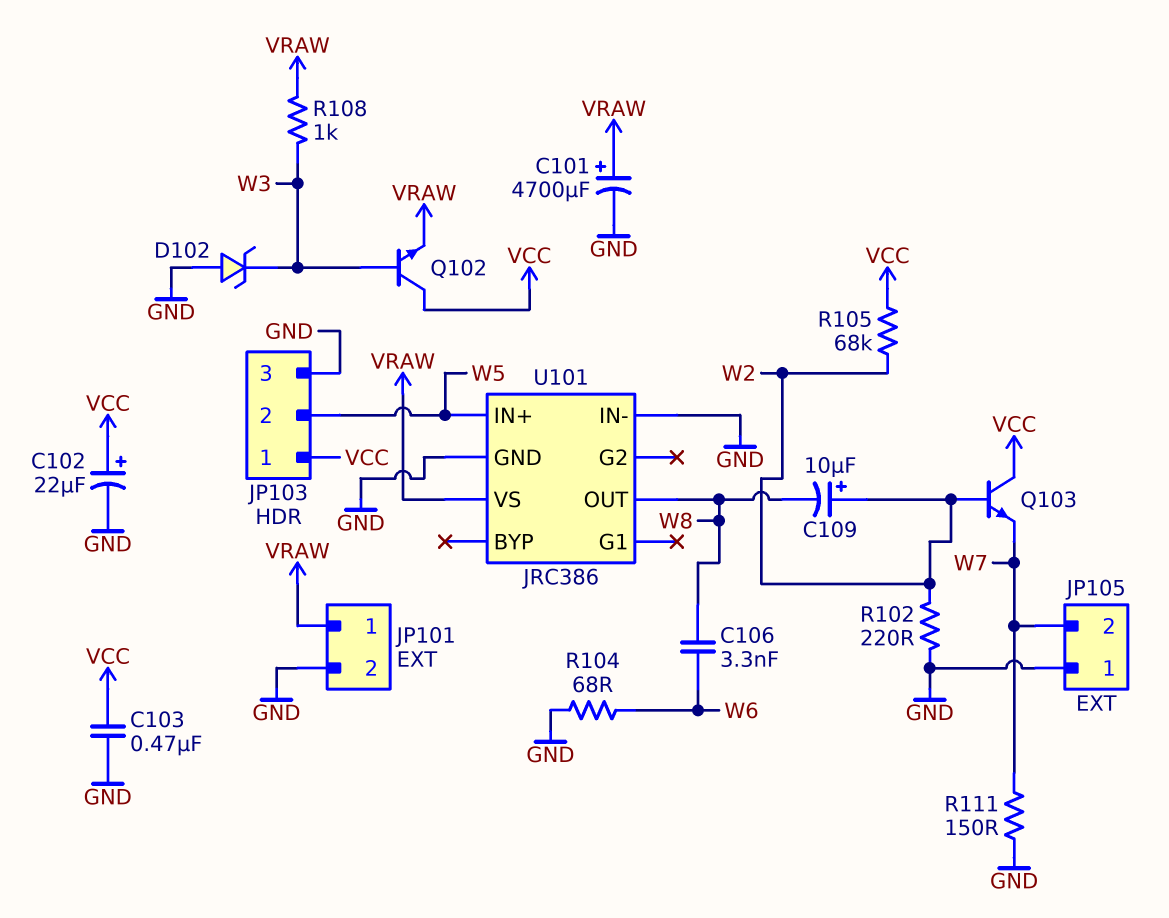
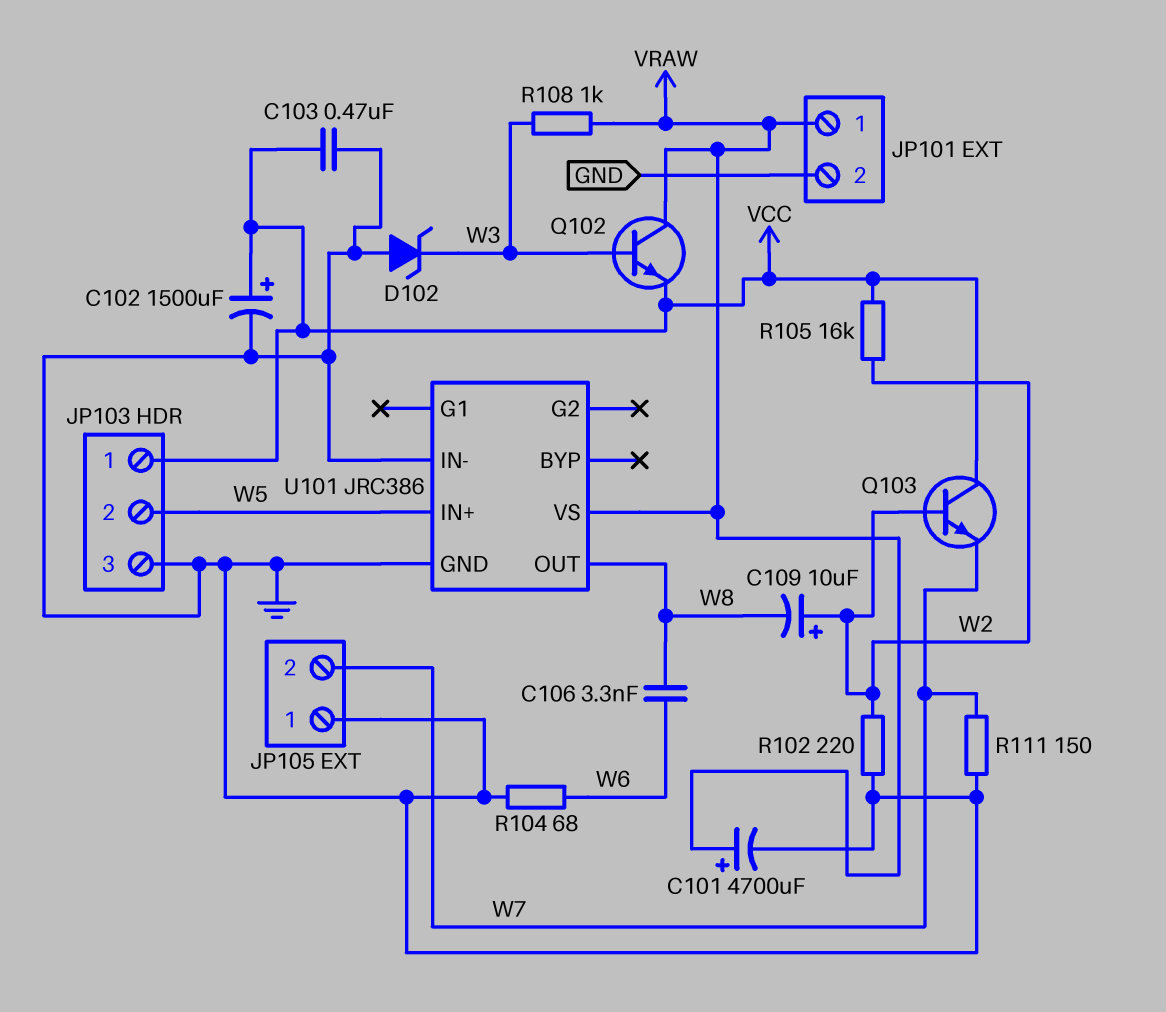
C102: 22uF (plus VCC, minus GND) -> 1500uF (plus VCC, minus GND)
Q102: NPN (B W3, C VCC, E VRAW) -> NPN (B W3, C VRAW, E VCC)
R105: 68k (VCC, W2) -> 16k (VCC, W2)

